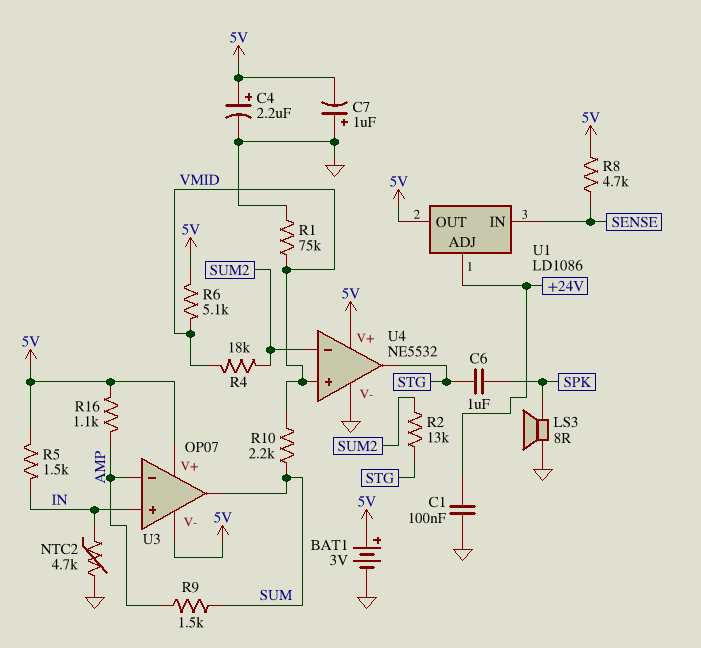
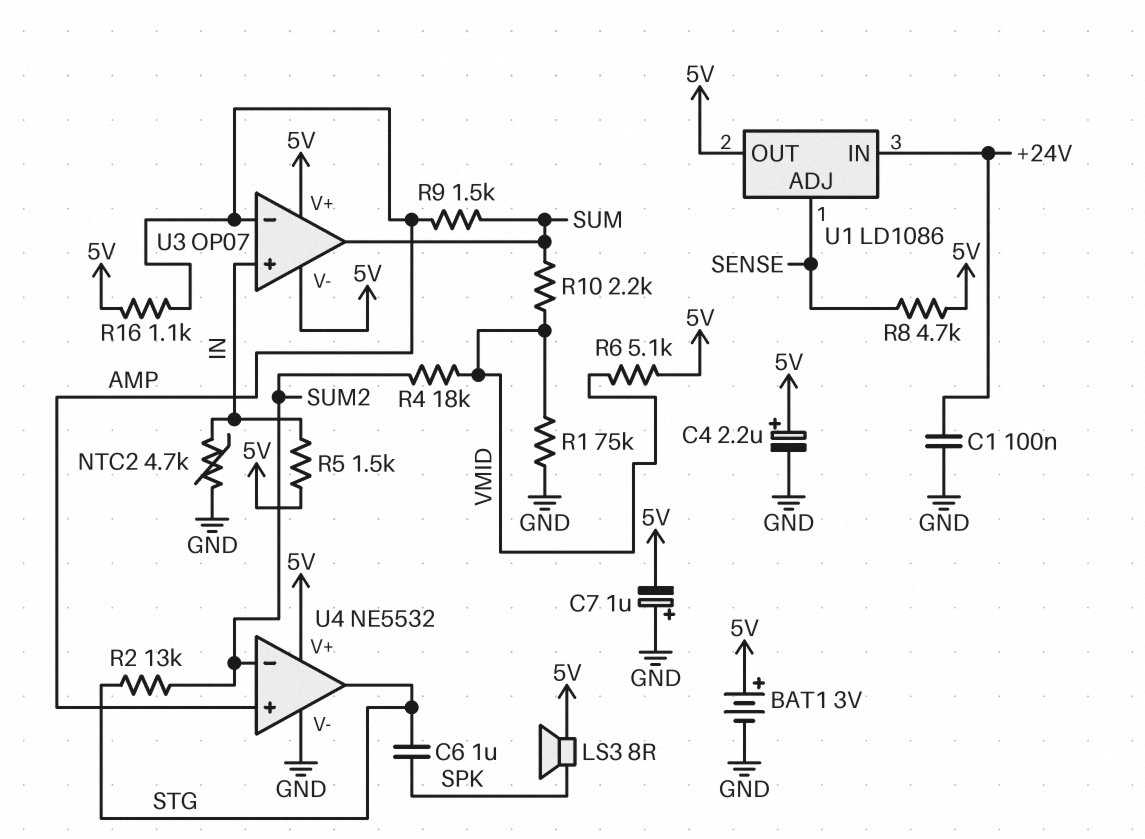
LS3: speaker 8R (GND, SPK) -> speaker 8R (5V, SPK)
U1 pin ADJ: +24V -> SENSE
U1 pin IN: SENSE -> +24V
U4 pin in+: VMID -> AMP

